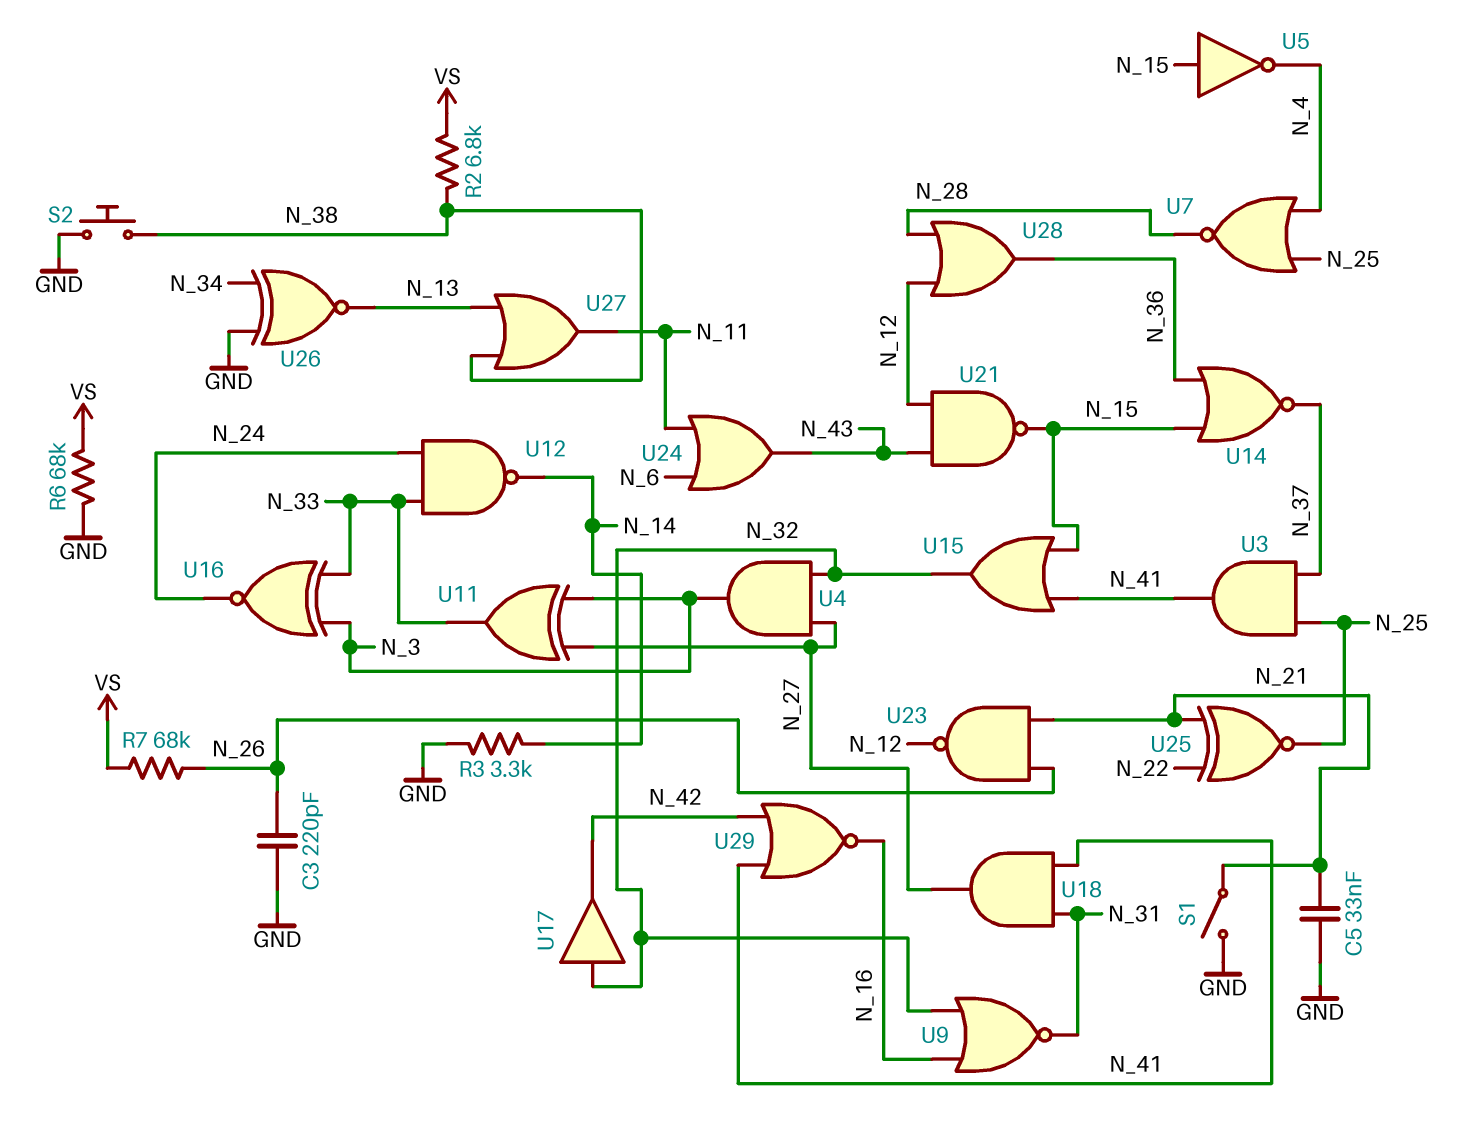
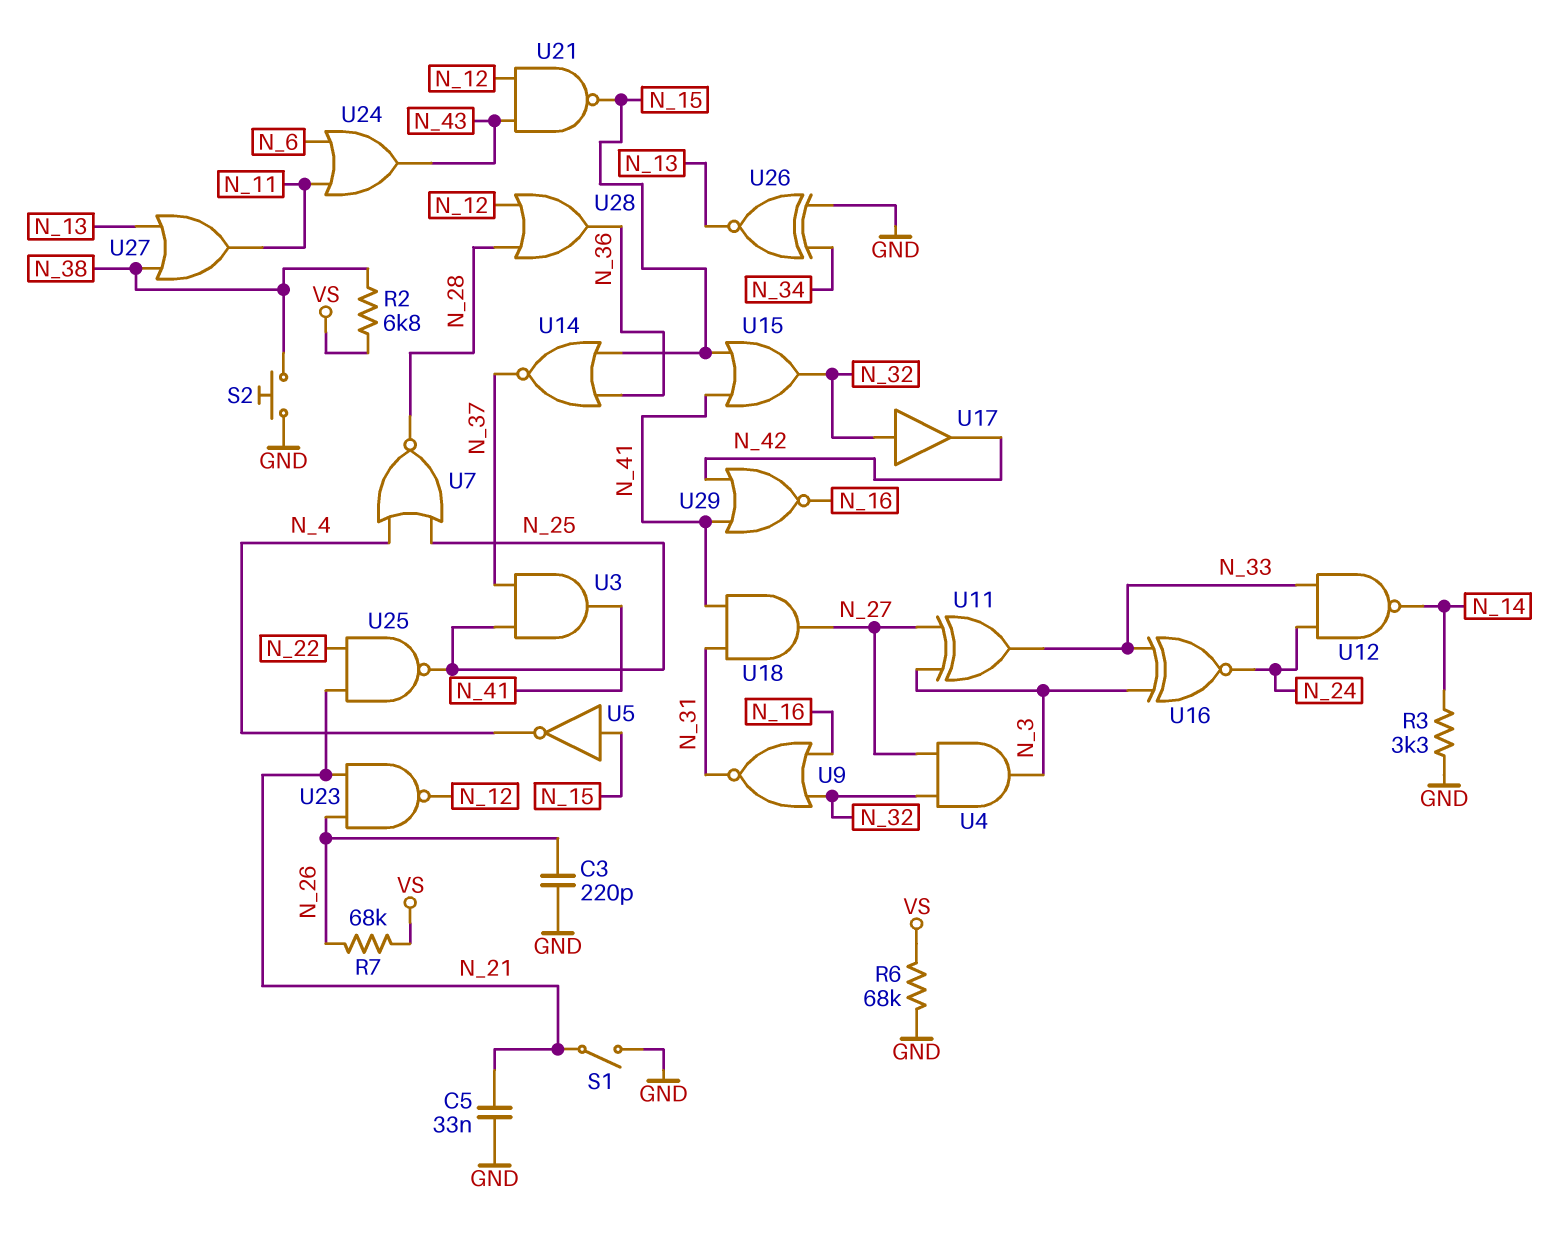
U25: XNOR (in N_21, in N_22, out N_25) -> NAND (in N_21, in N_22, out N_25)

